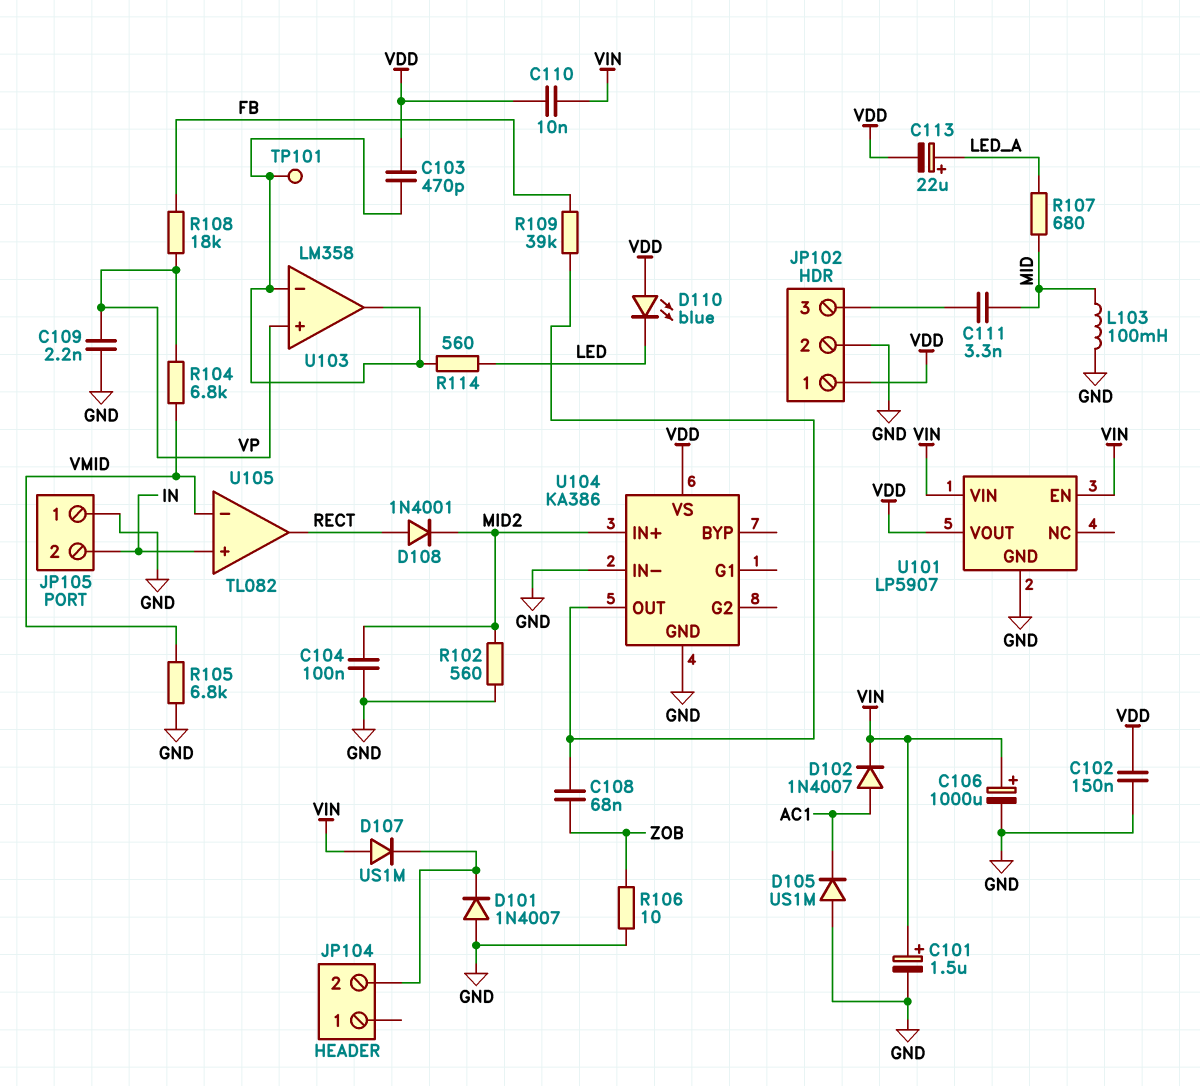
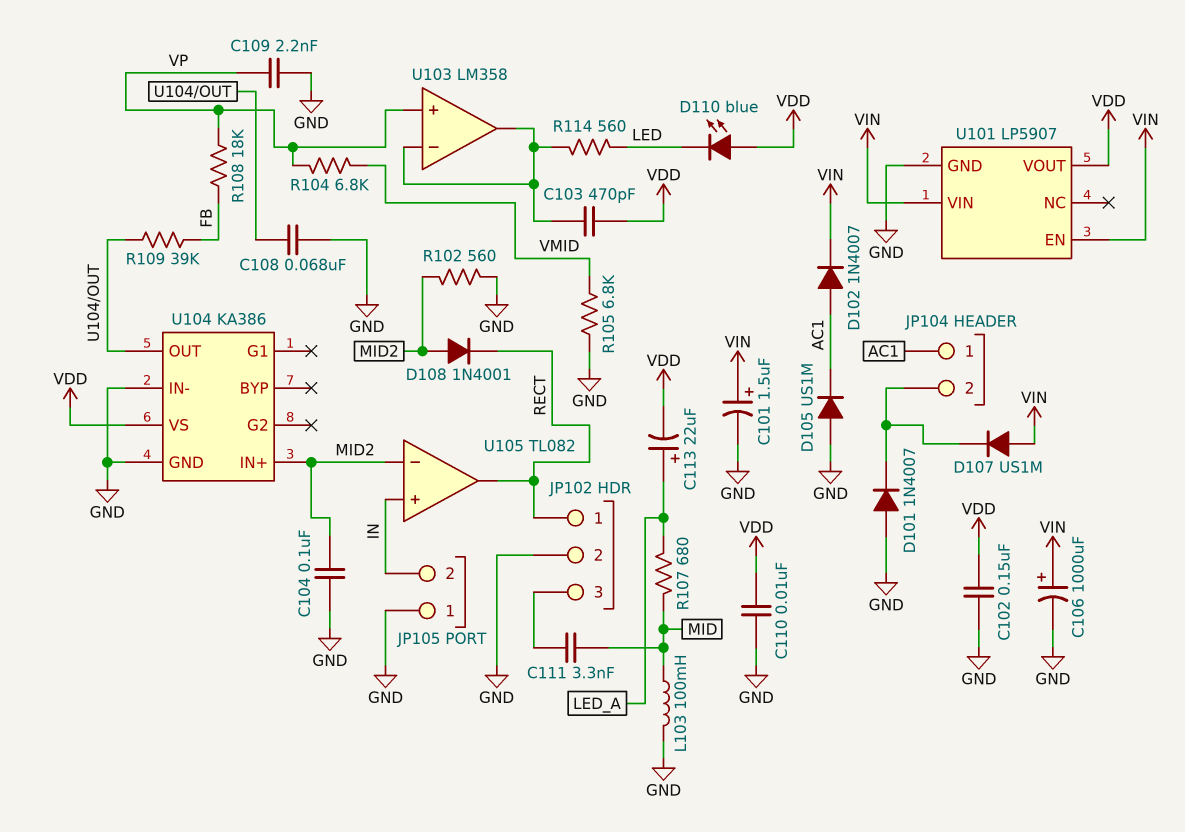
C108: 68nF (U104/OUT, ZOB) -> 68nF (GND, U104/OUT)
C110: 10nF (VDD, VIN) -> 10nF (GND, VDD)
D108: diode 1N4001 (A RECT, K MID2) -> diode 1N4001 (A MID2, K RECT)
JP102 pin 1: VDD -> RECT
JP104 pin 1: none -> AC1
R106: 10 (GND, ZOB) -> none
TP101: test point (U103/in-) -> none
U105 pin in-: VMID -> MID2

